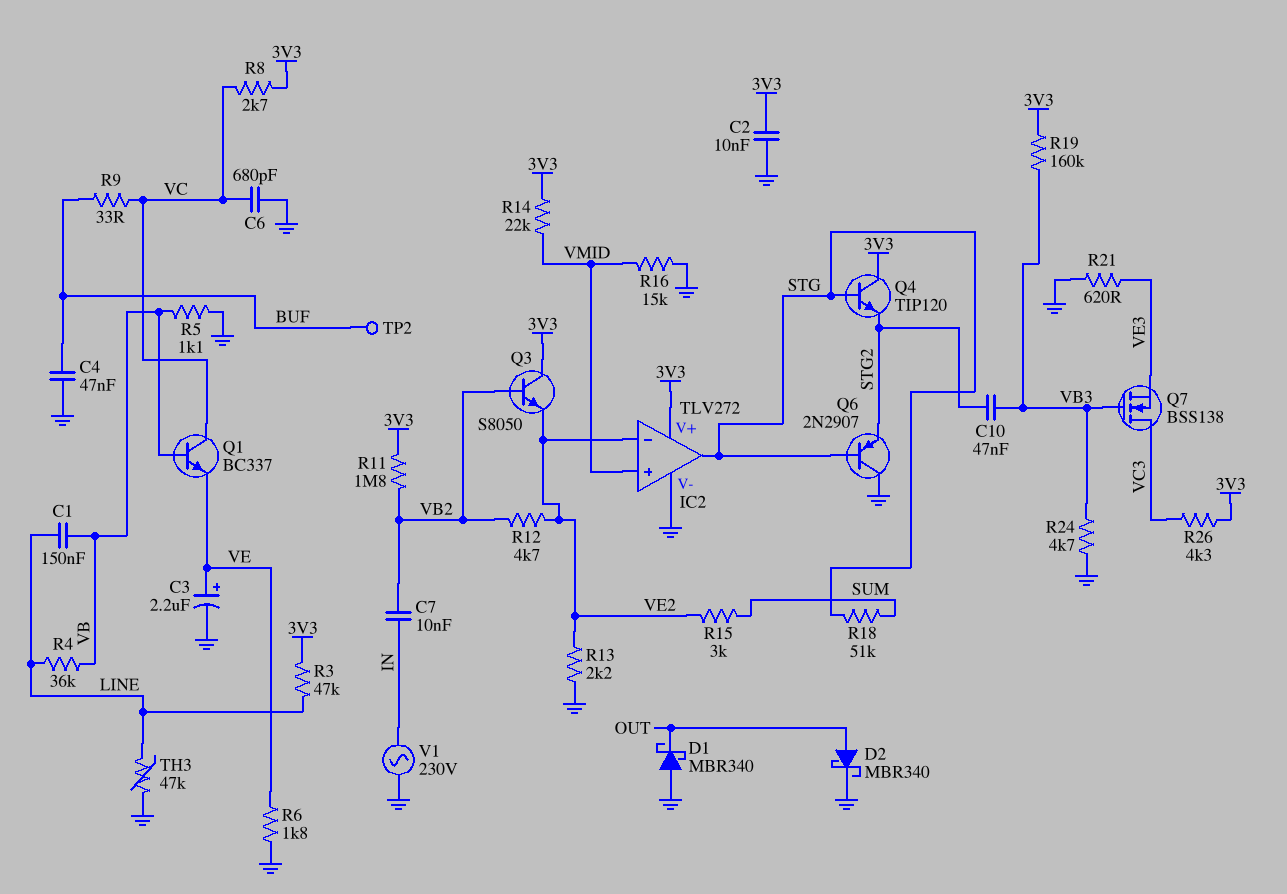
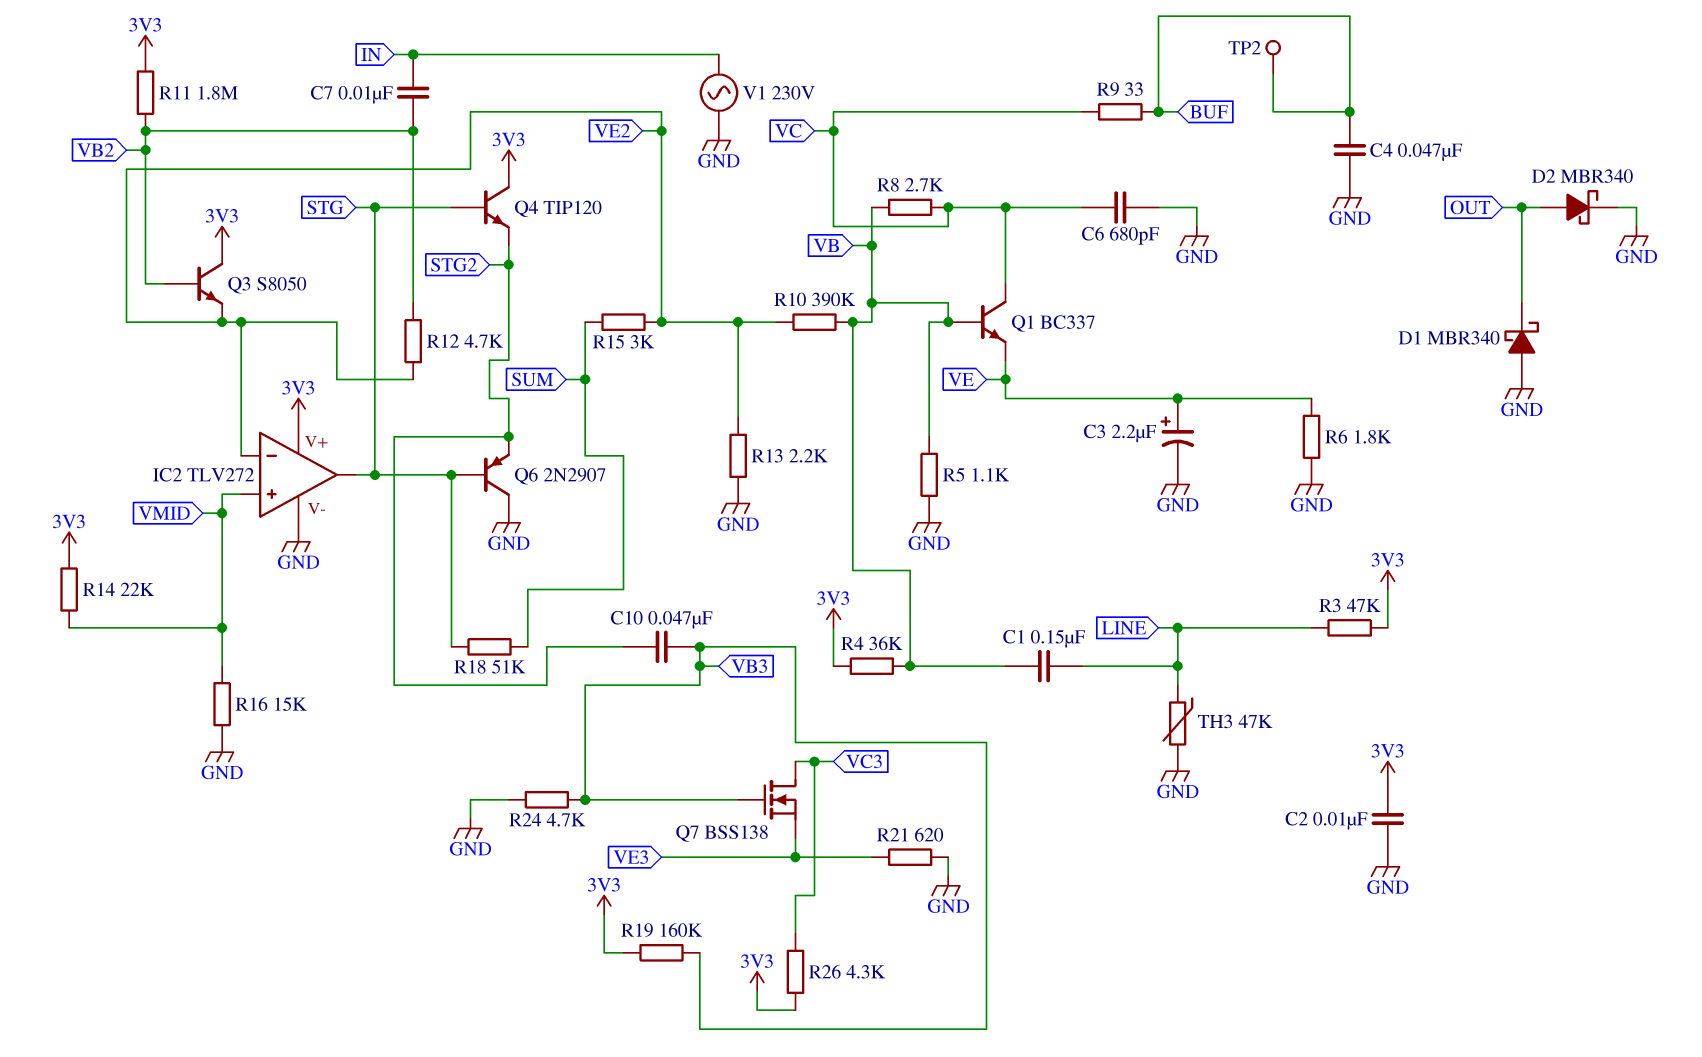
R4: 36k (LINE, VB) -> 36k (3V3, VB)
R8: 2.7k (3V3, VC) -> 2.7k (VB, VC)
R10: none -> 390k (VB, VE2)

